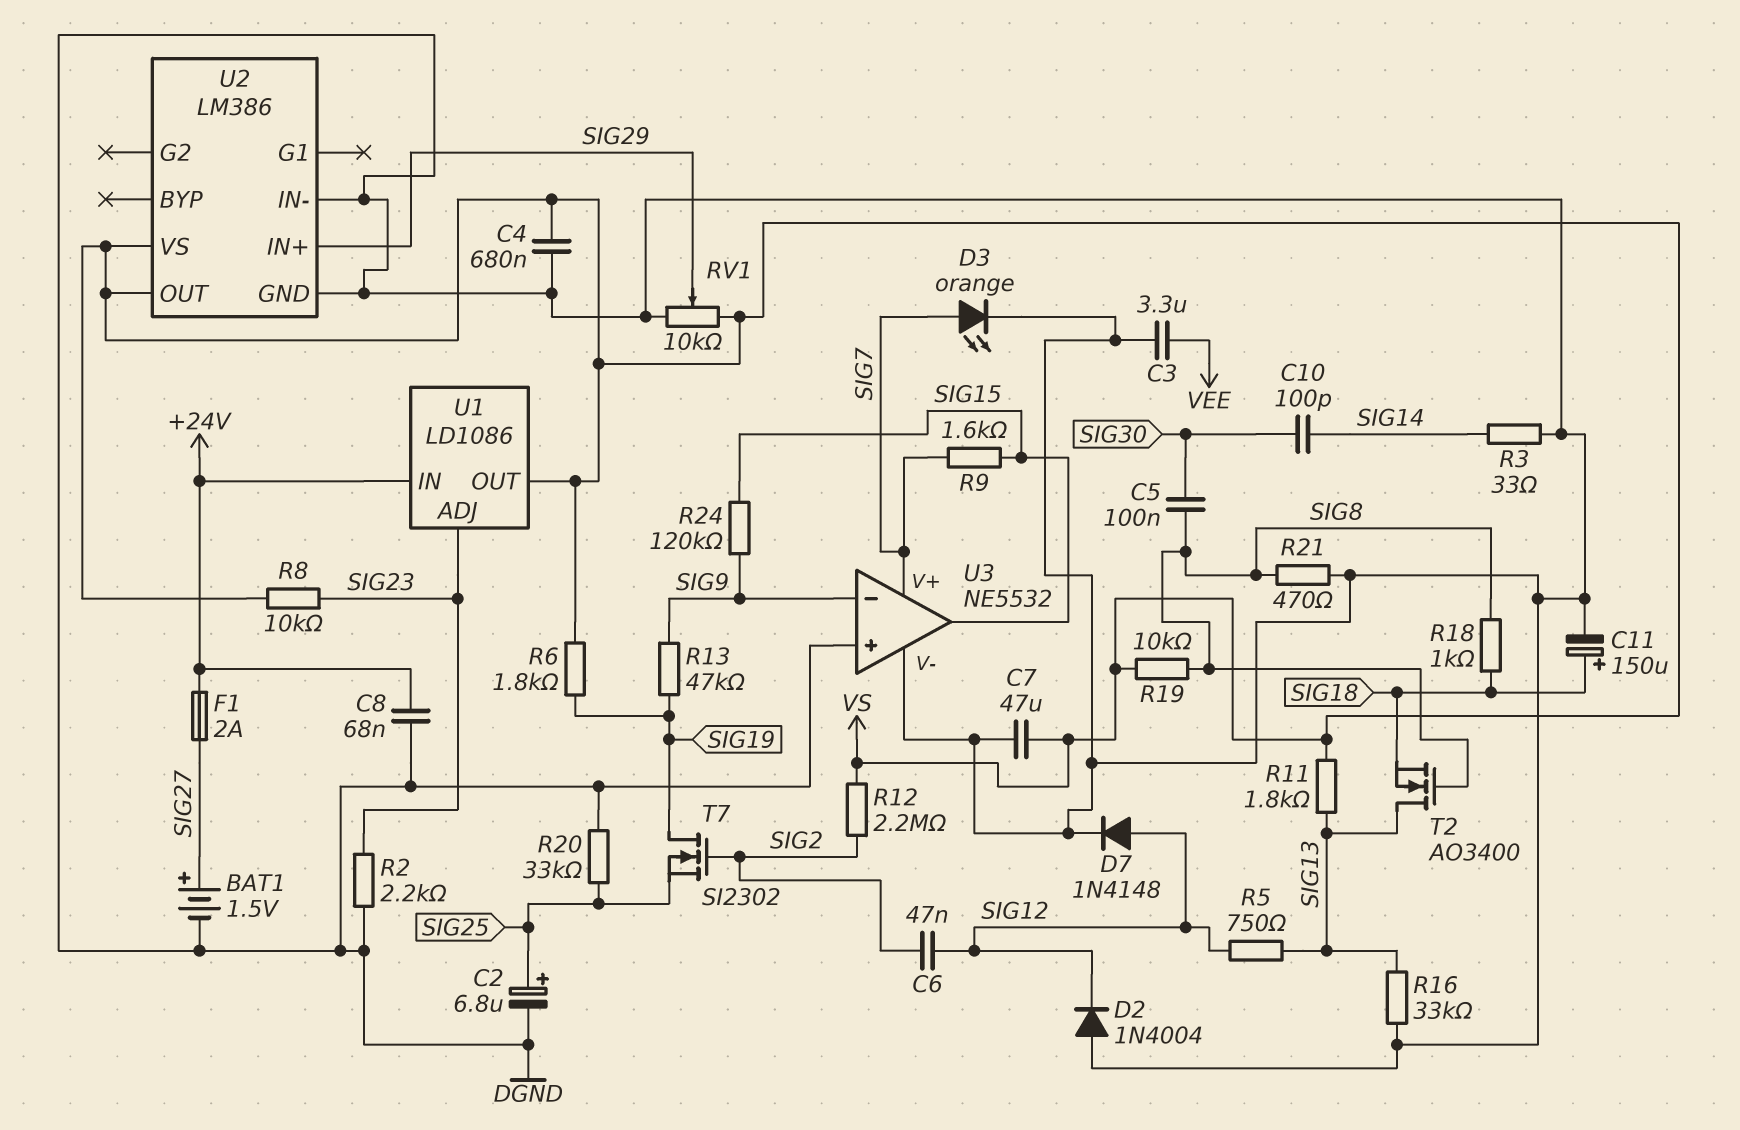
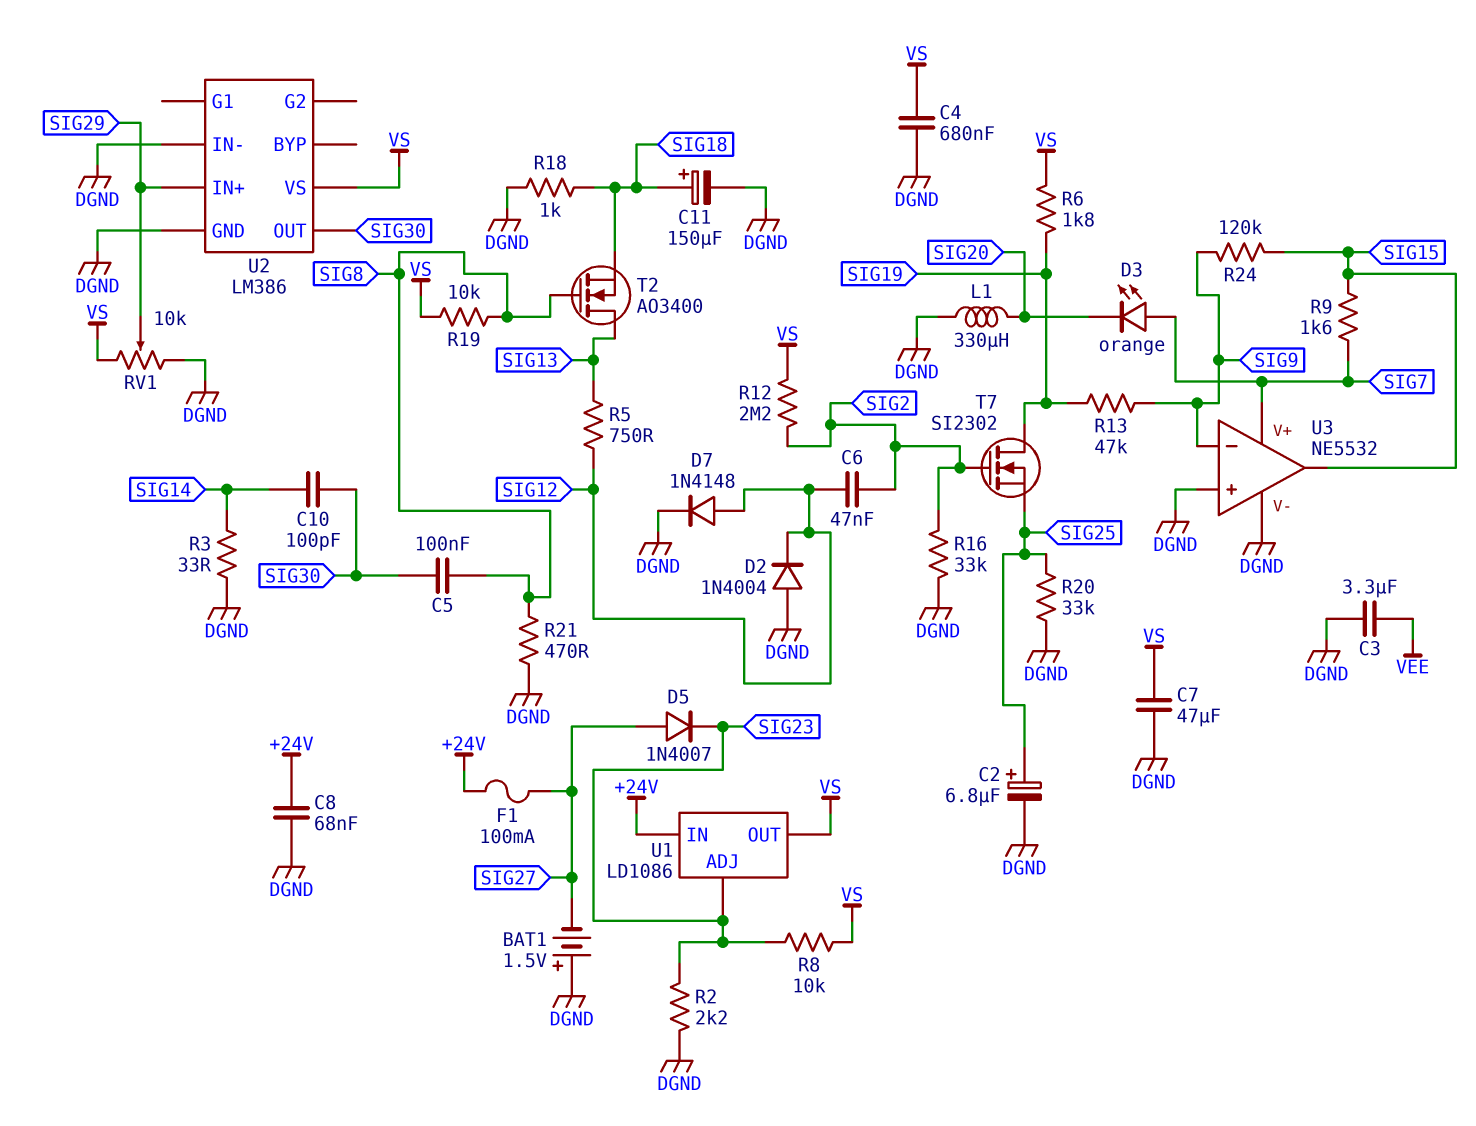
BAT1: 1.5V (plus SIG27, minus DGND) -> 1.5V (plus DGND, minus SIG27)
D3: LED orange (A SIG7, K DGND) -> LED orange (A SIG7, K SIG20)
D5: none -> diode 1N4007 (A SIG27, K SIG23)
F1: 2A (+24V, SIG27) -> 100mA (+24V, SIG27)
L1: none -> 330uH (DGND, SIG20)
R11: 1.8k (SIG13, VS) -> none
R16: 33k (DGND, SIG13) -> 33k (DGND, SIG2)
R18: 1k (SIG8, SIG18) -> 1k (DGND, SIG18)
U2 pin OUT: VS -> SIG30

